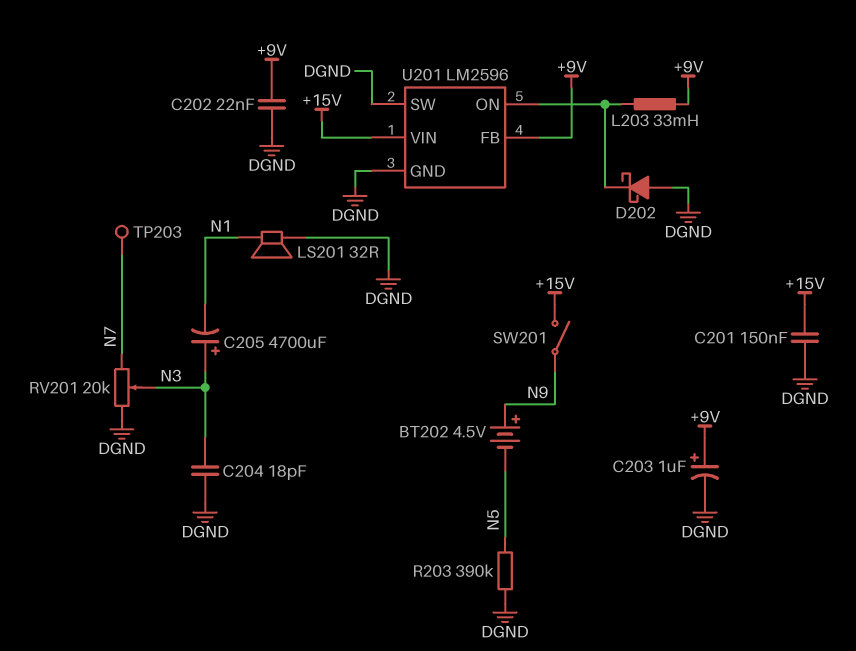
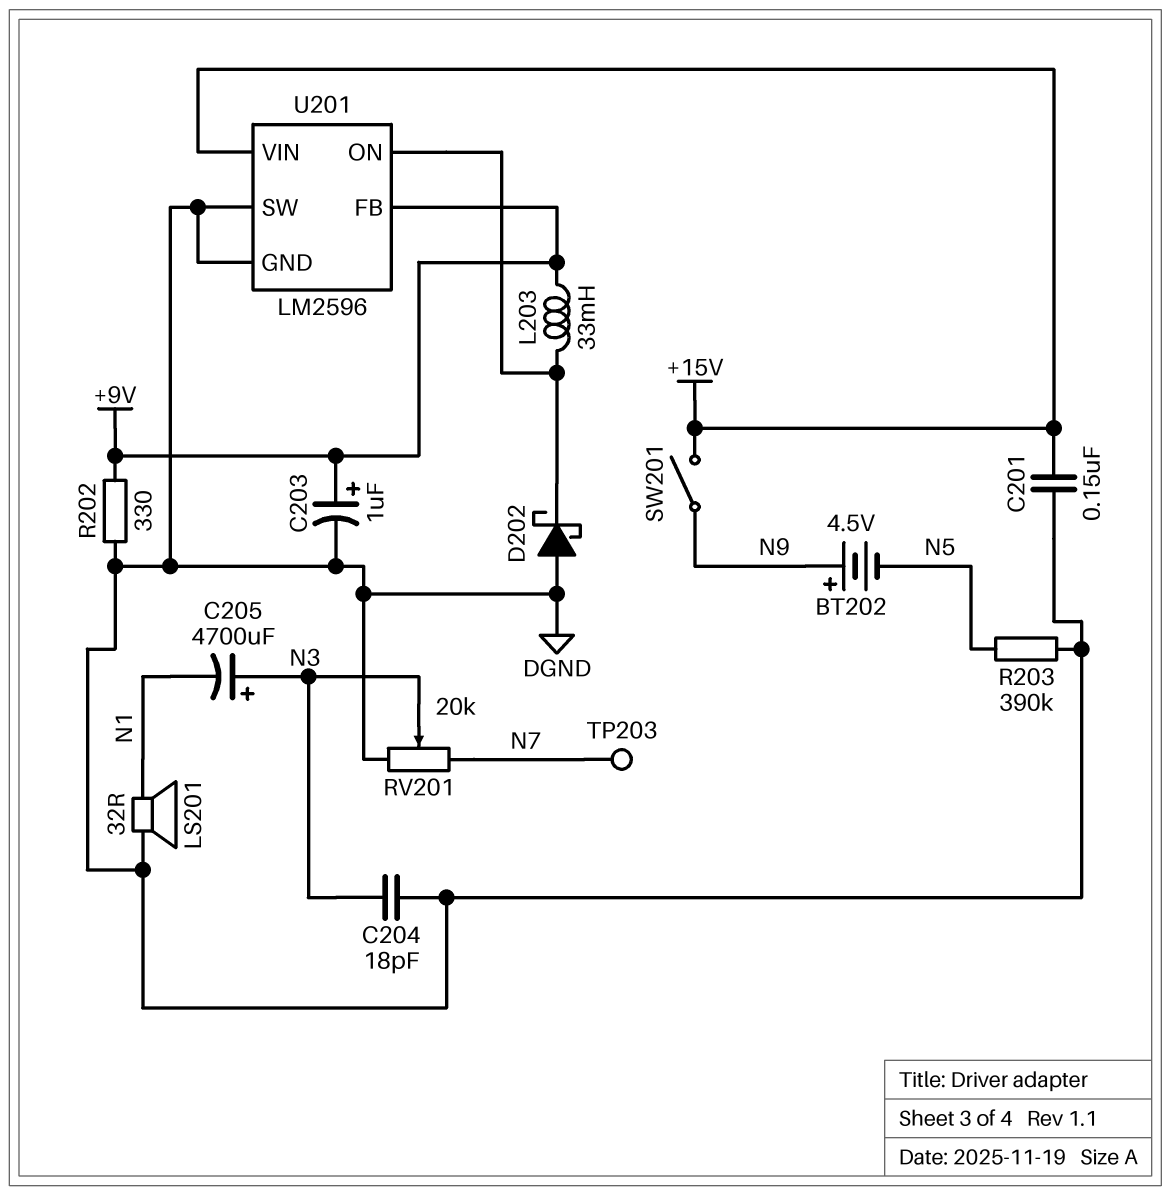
C202: 22nF (+9V, DGND) -> none
R202: none -> 330 (+9V, DGND)

